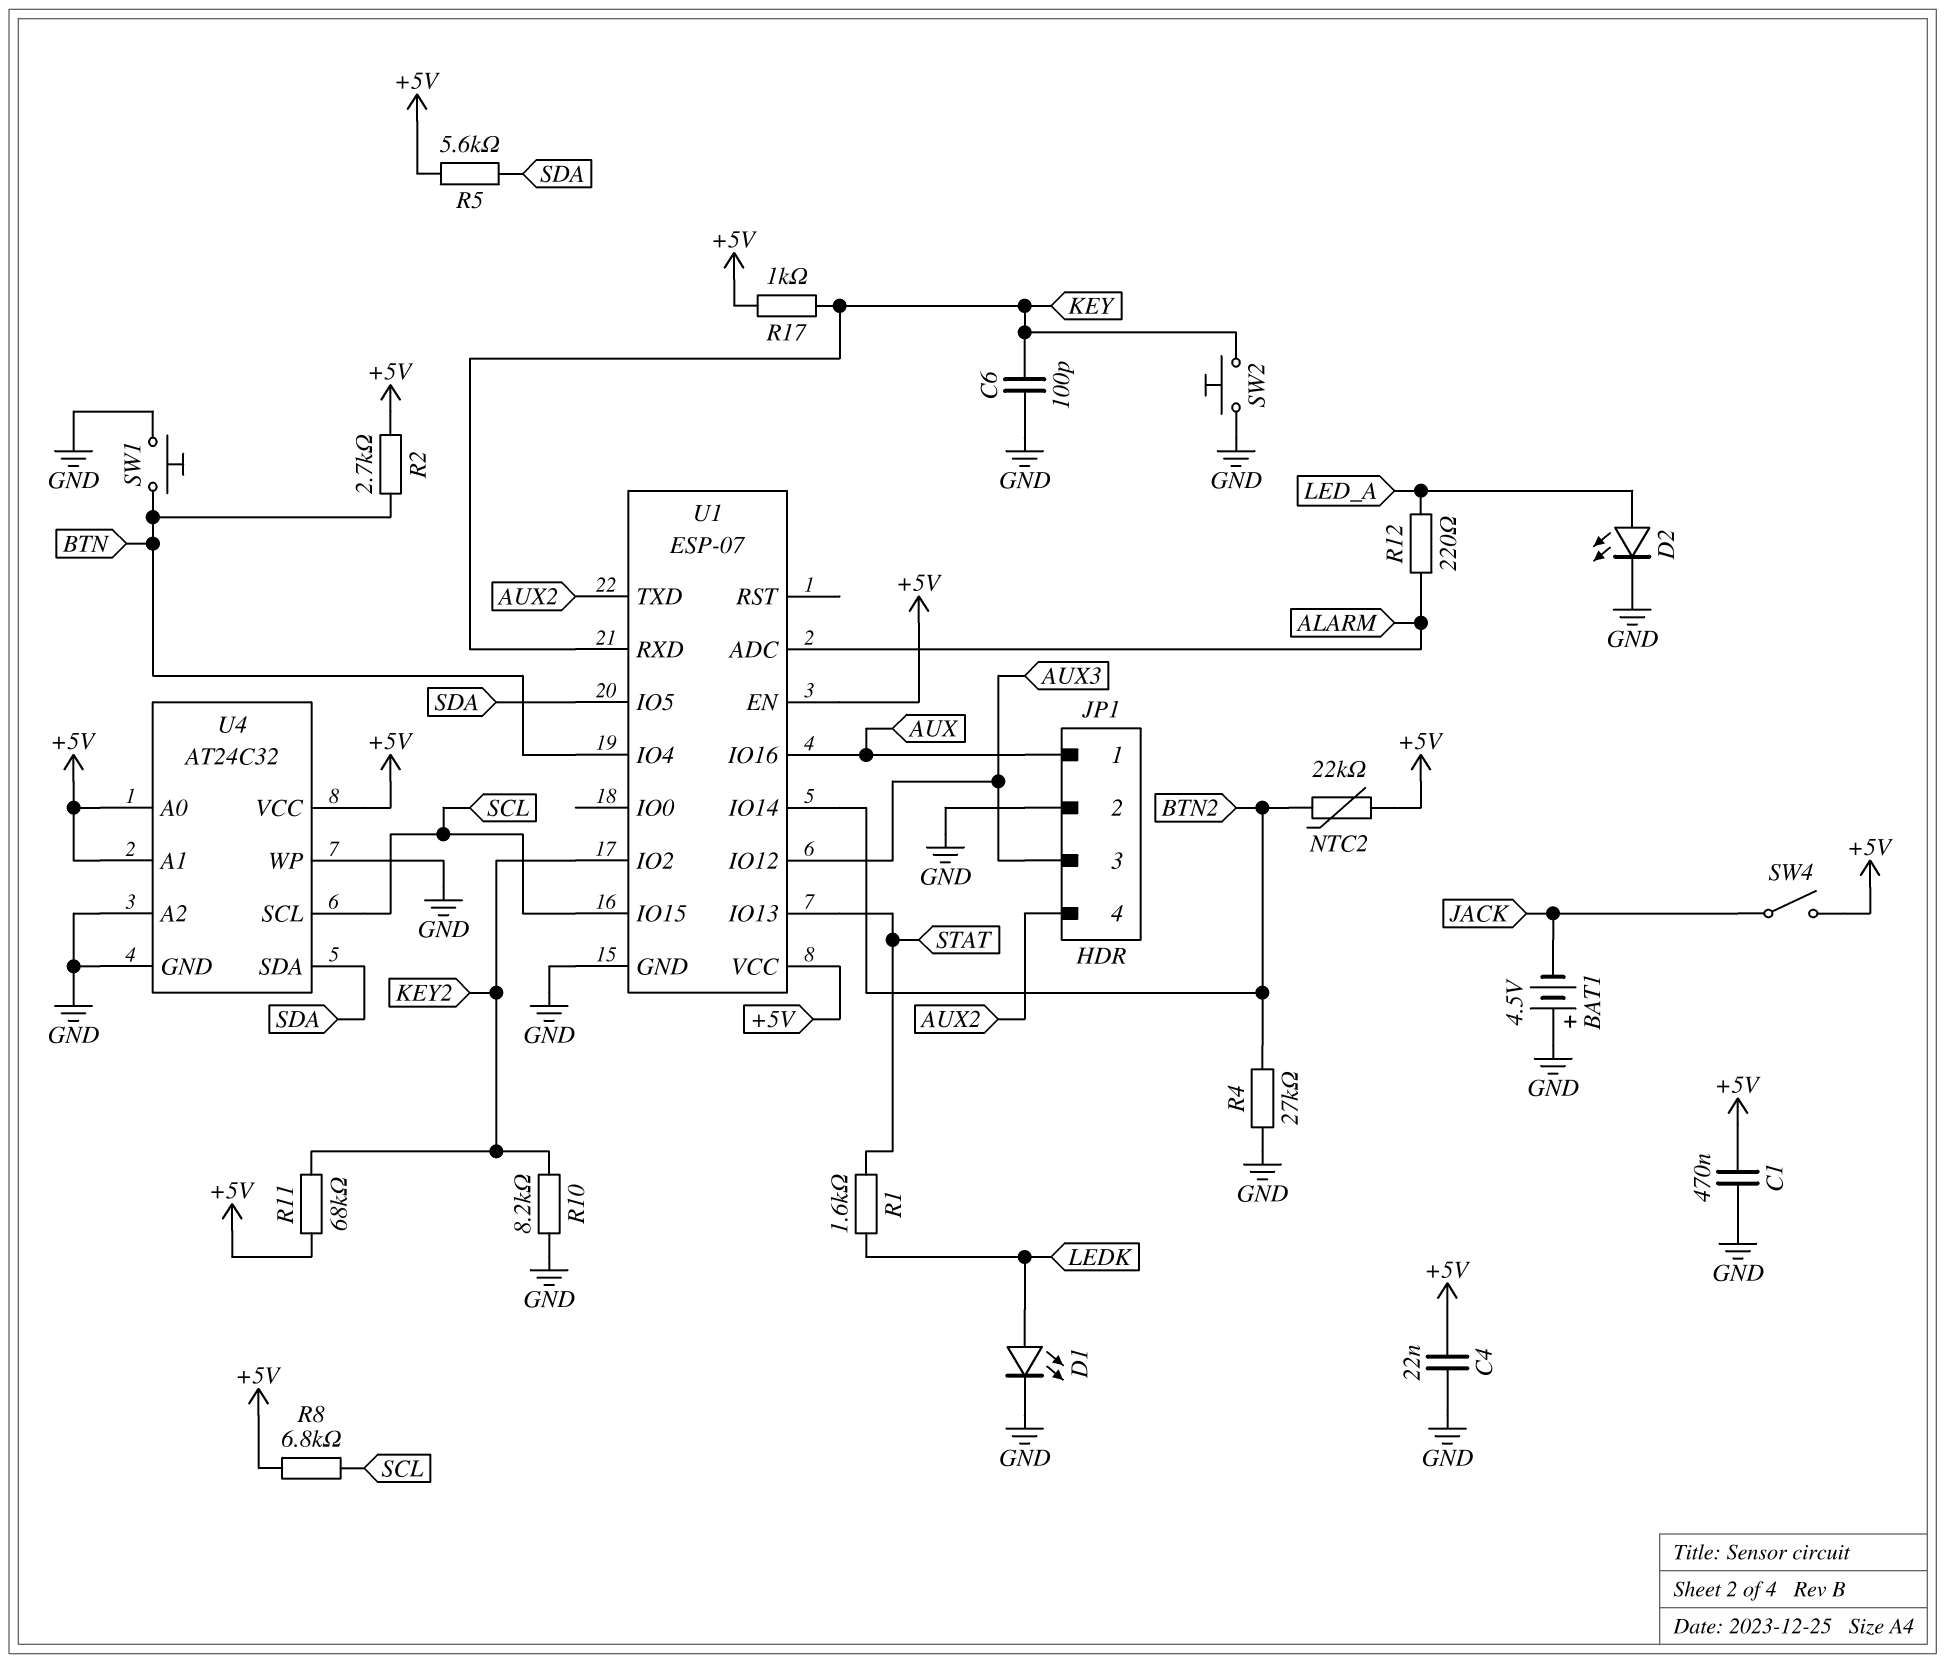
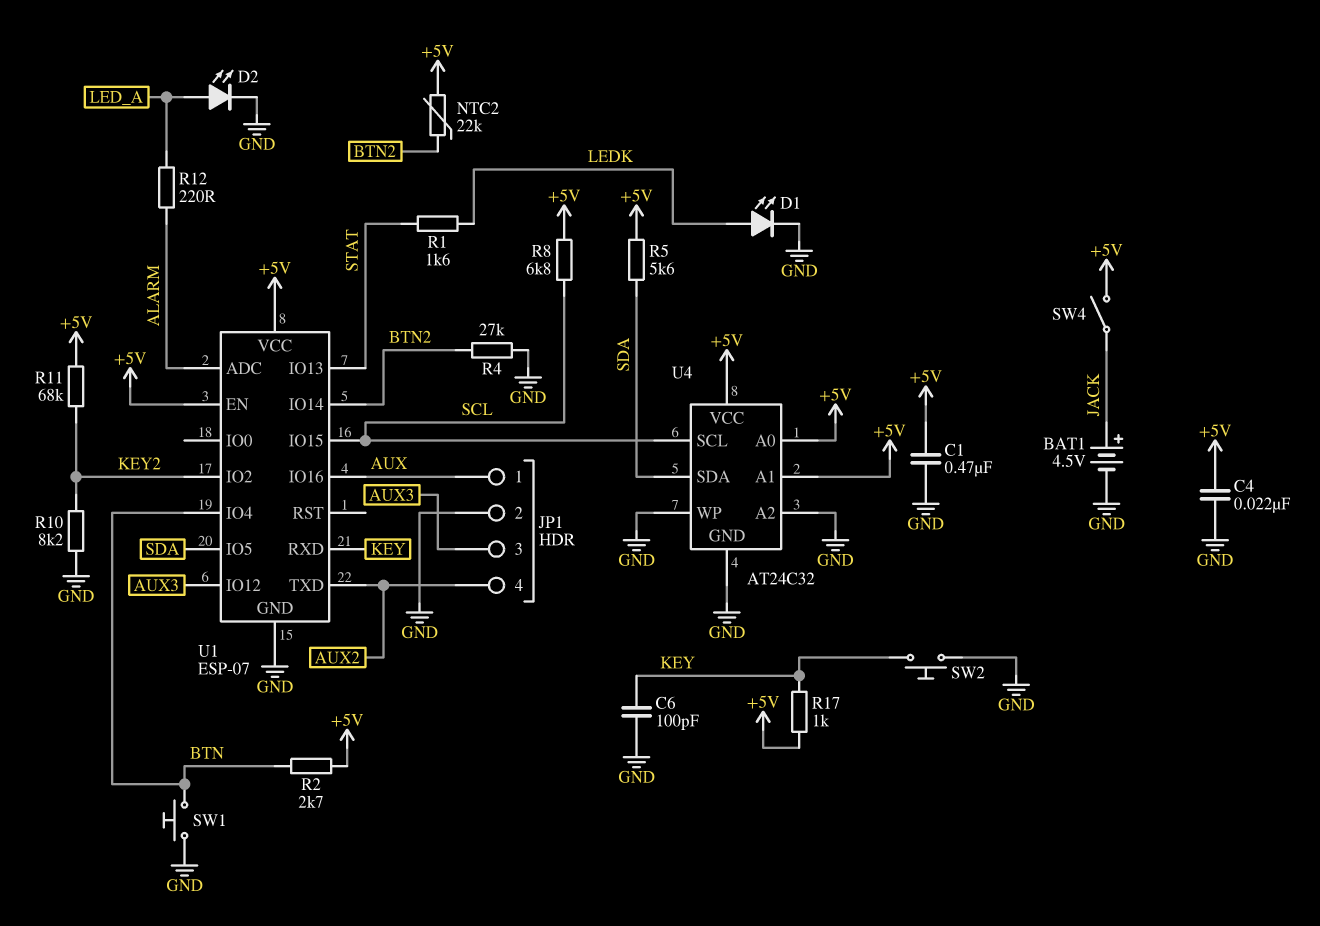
BAT1: 4.5V (plus GND, minus JACK) -> 4.5V (plus JACK, minus GND)

